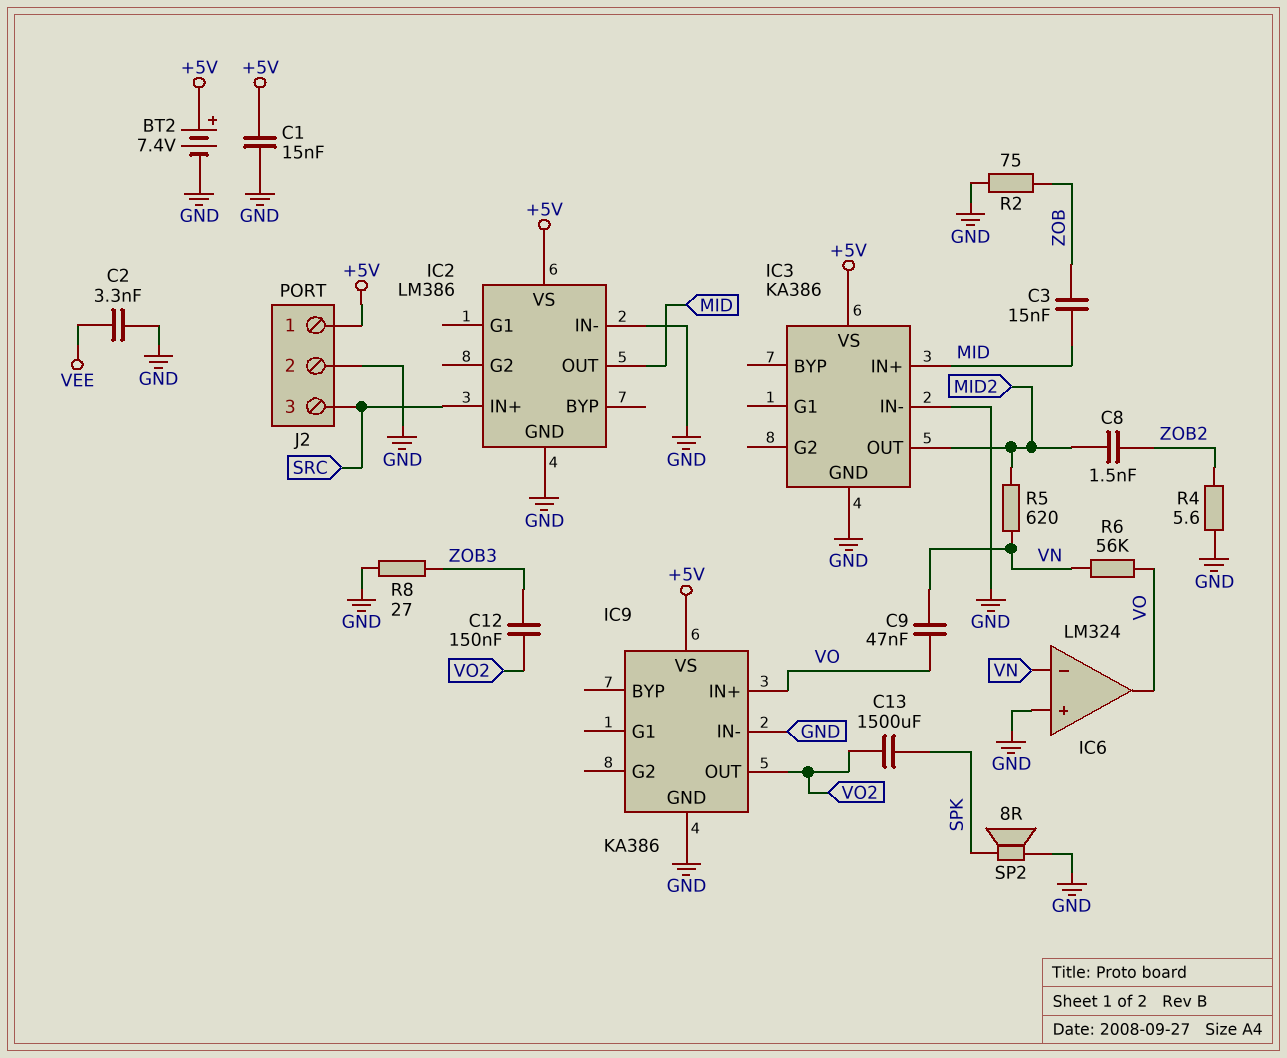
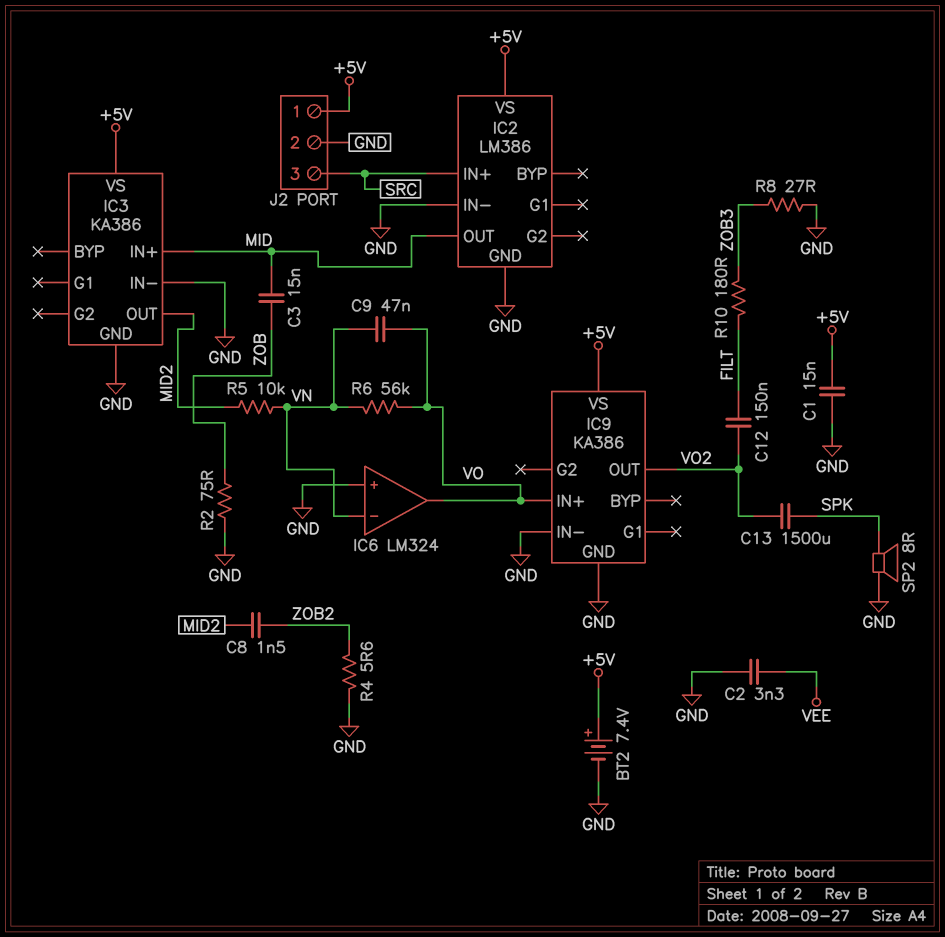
C12: 150nF (VO2, ZOB3) -> 150nF (FILT, VO2)
R5: 620 (MID2, VN) -> 10k (MID2, VN)
R10: none -> 180 (FILT, ZOB3)

